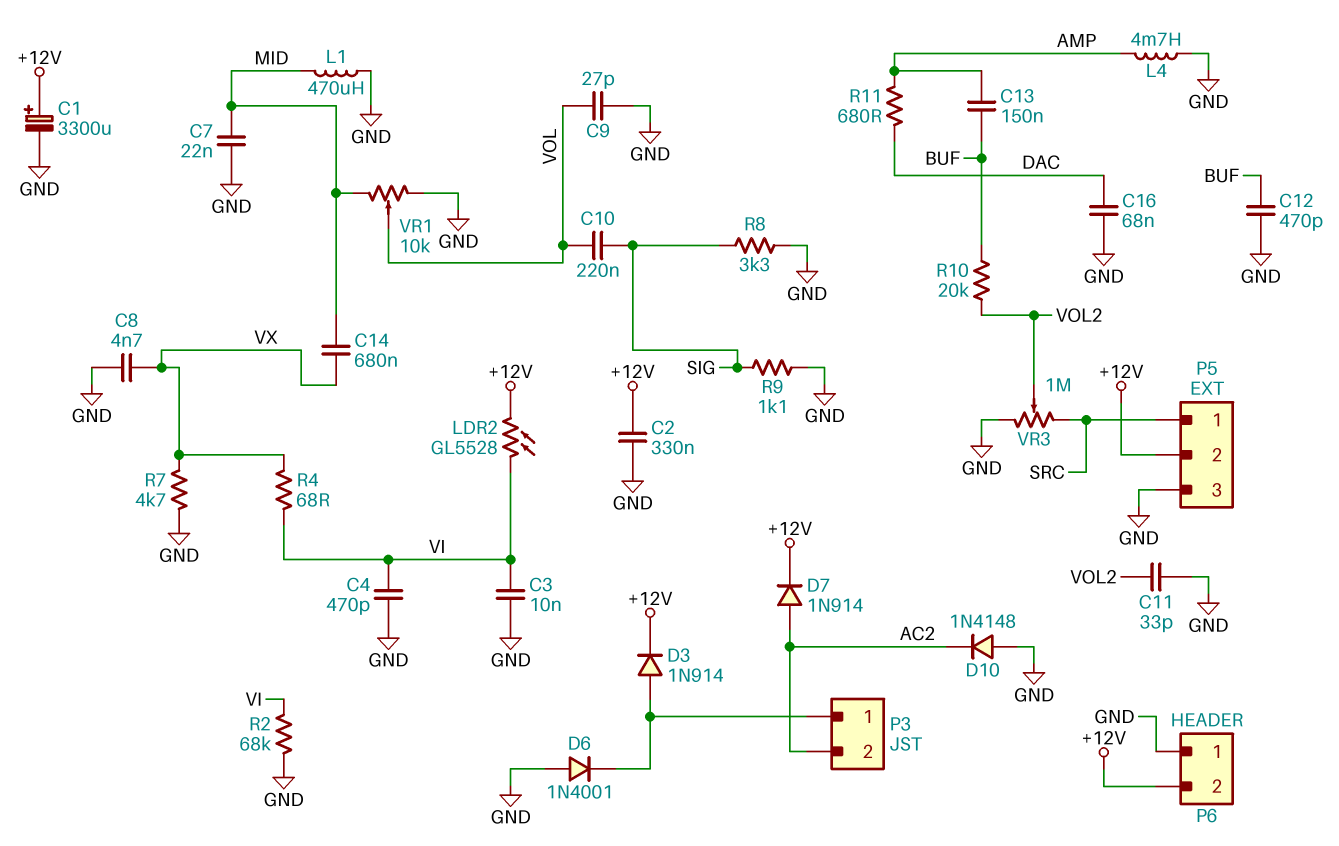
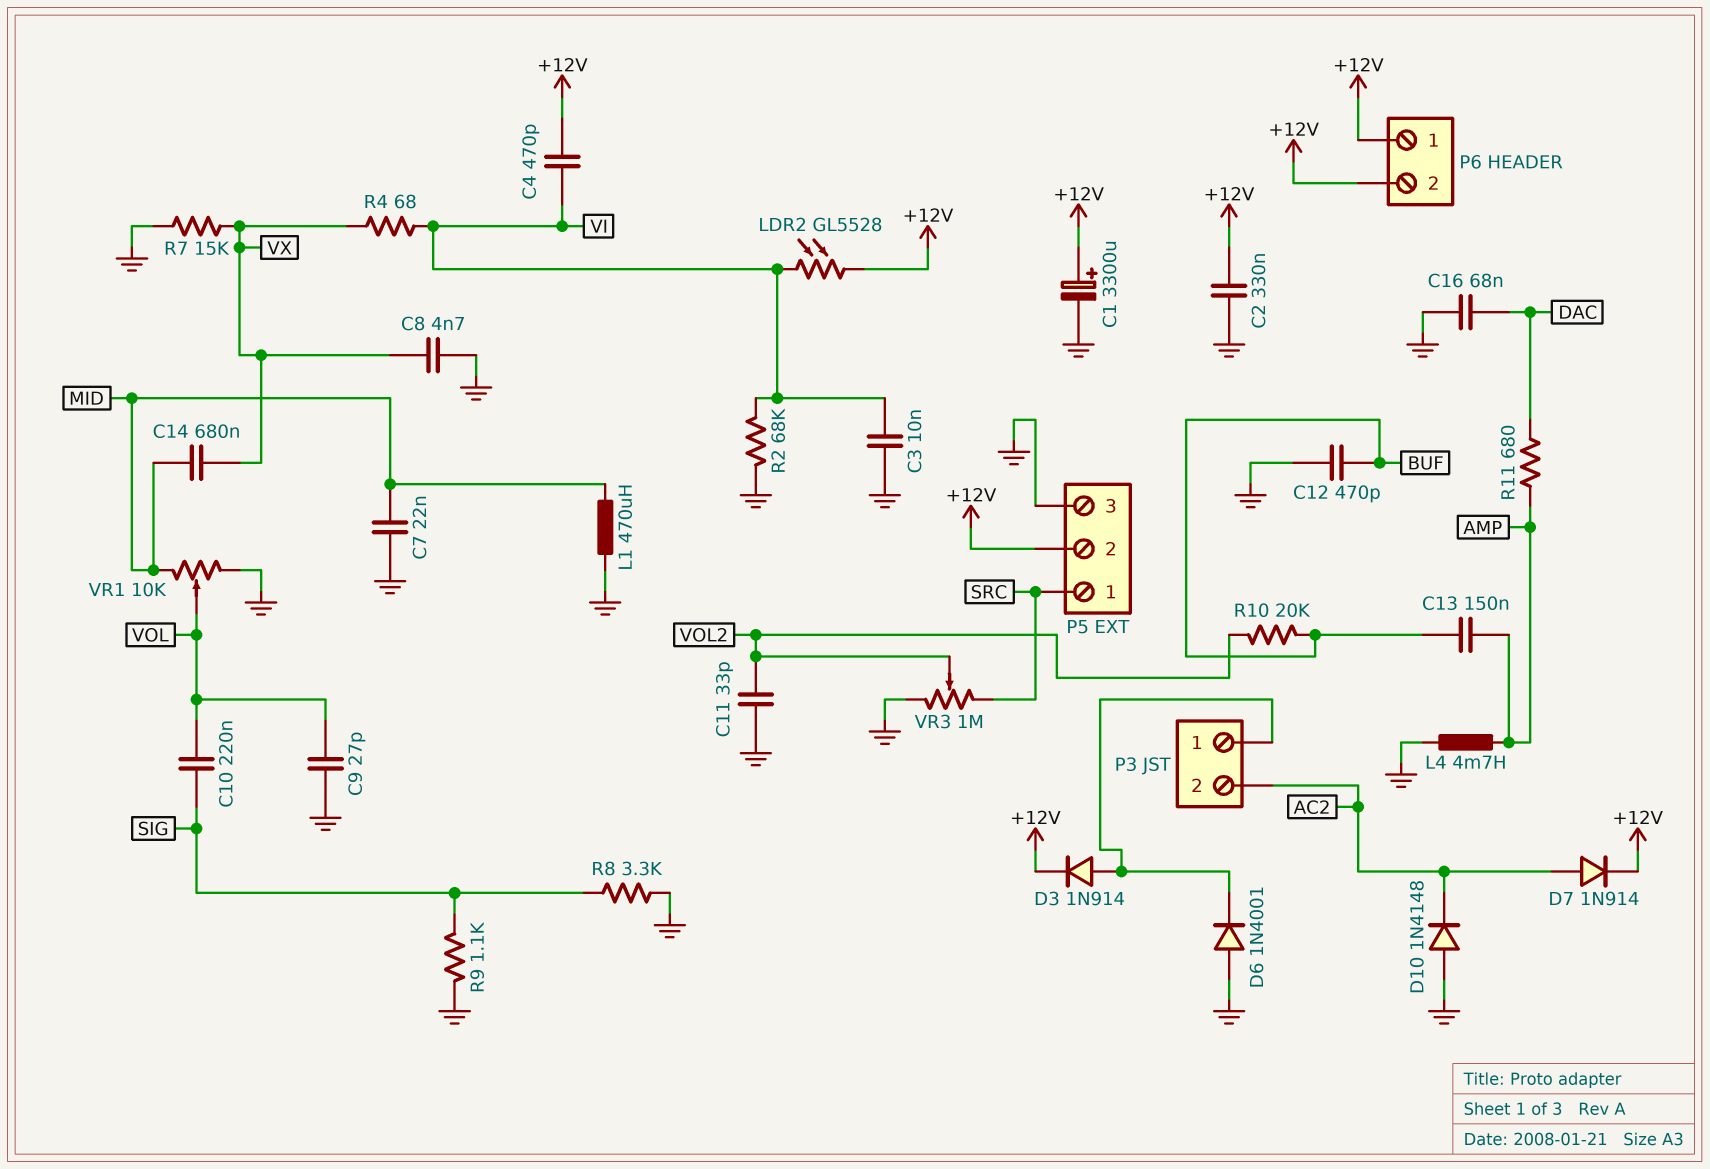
C4: 470pF (GND, VI) -> 470pF (+12V, VI)
P6 pin 1: GND -> +12V
R7: 4.7k (GND, VX) -> 15k (GND, VX)

